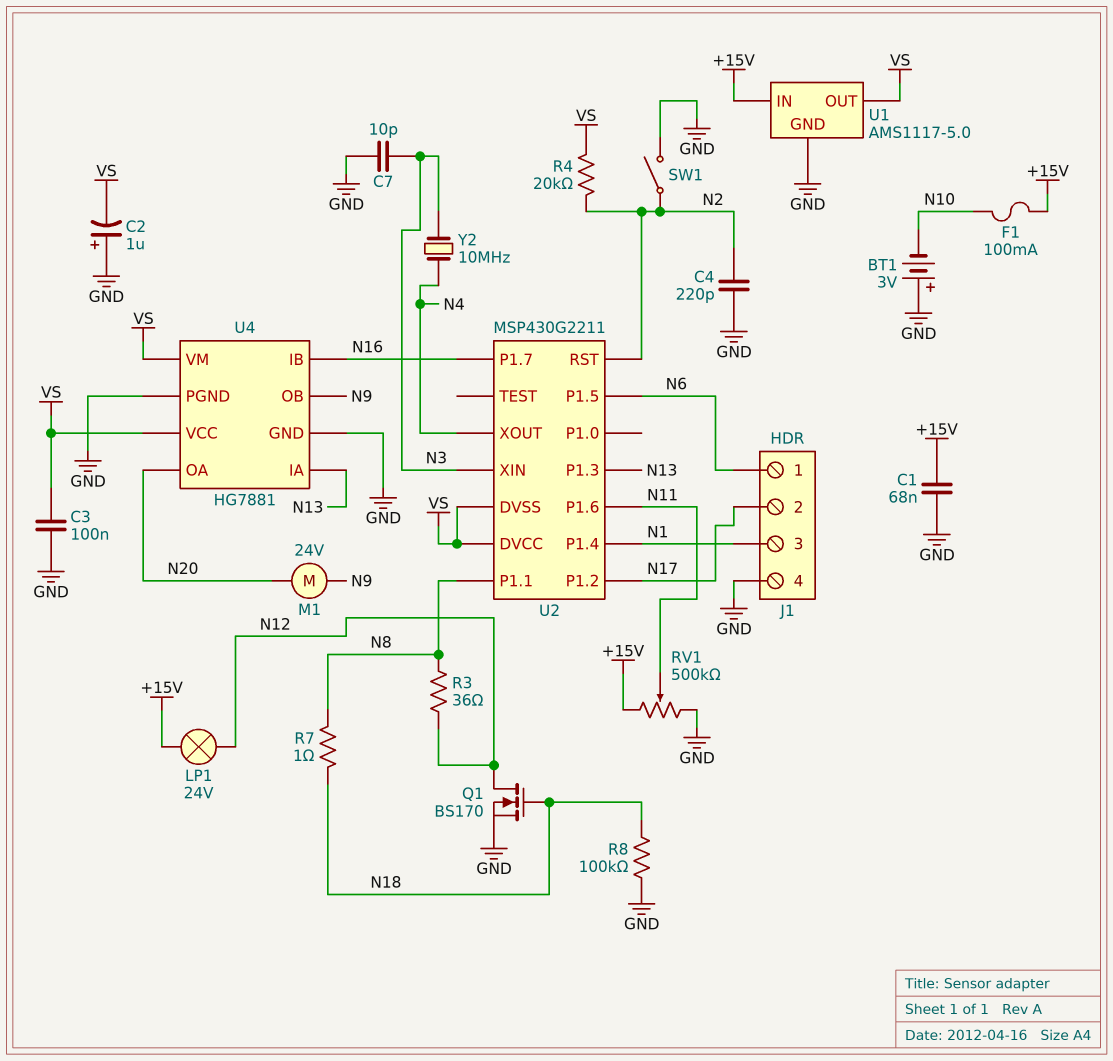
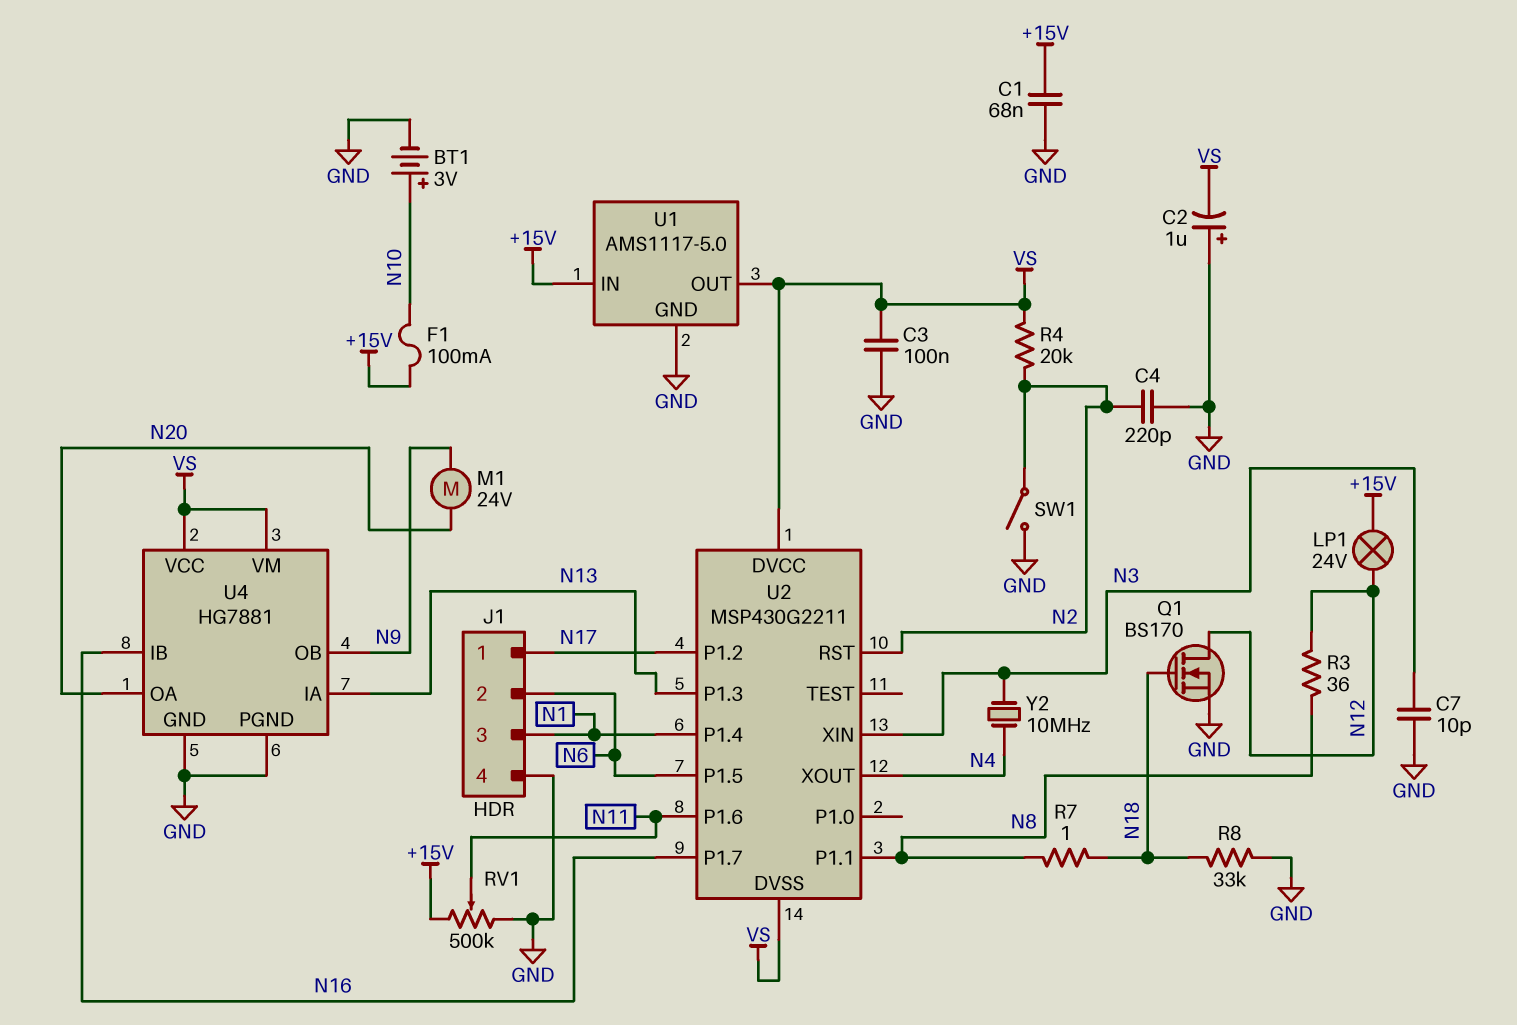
BT1: 3V (plus GND, minus N10) -> 3V (plus N10, minus GND)
J1 pin 1: N6 -> N17
J1 pin 2: N17 -> N6
R8: 100k (GND, N18) -> 33k (GND, N18)

